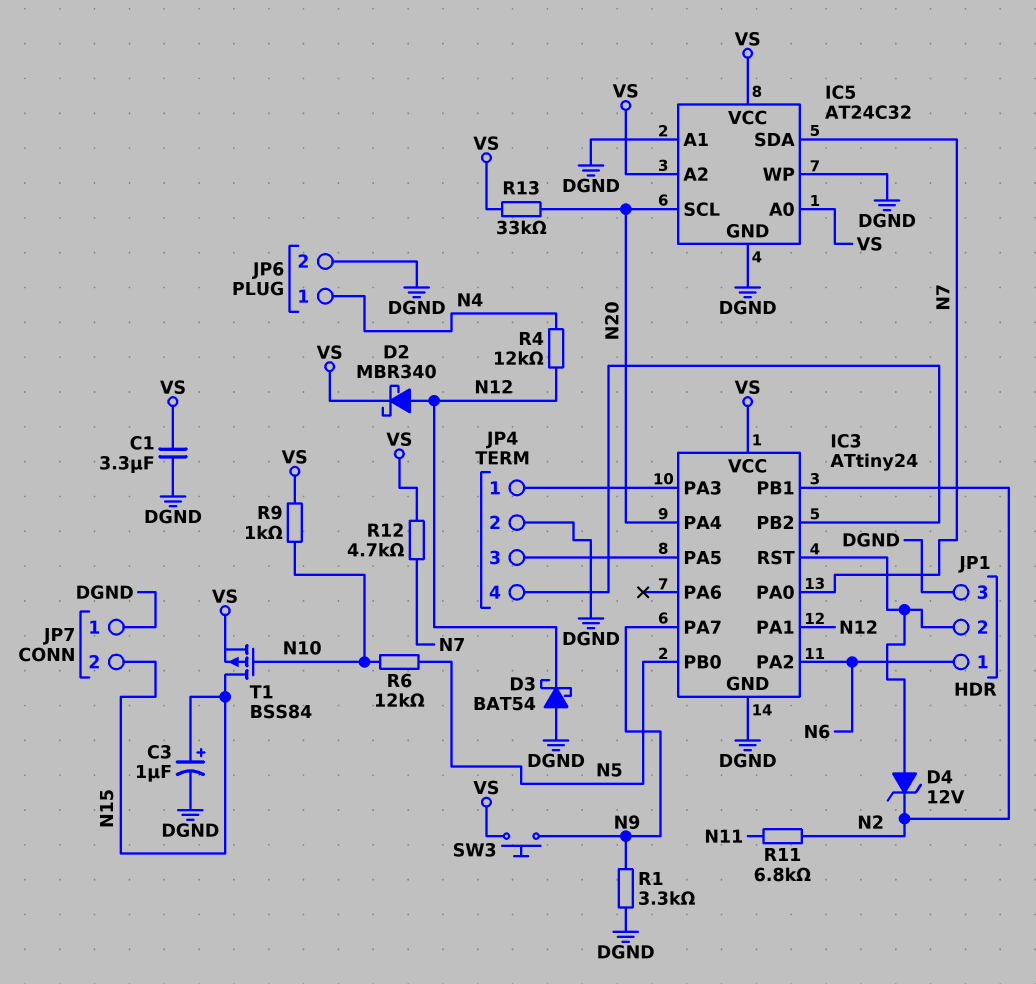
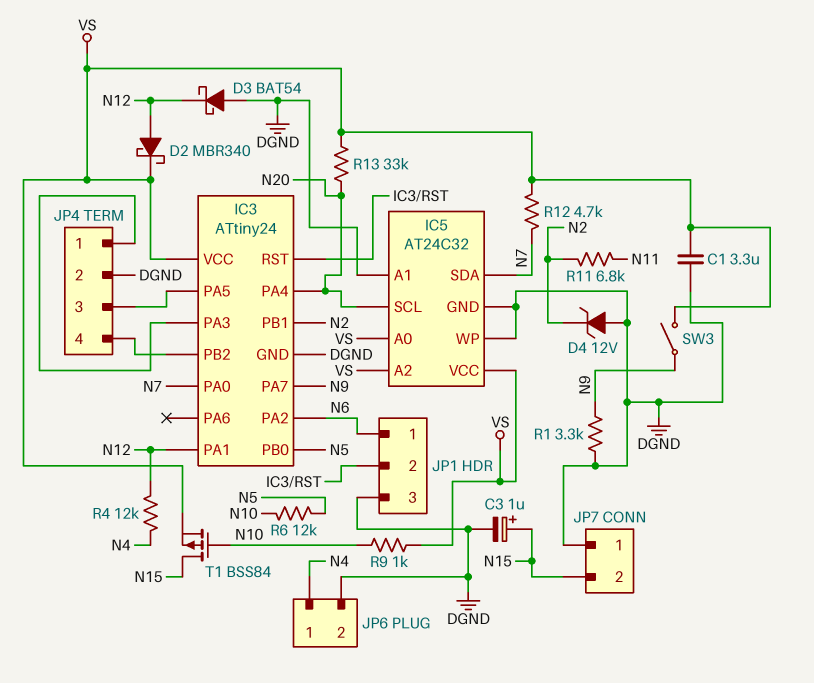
D4: zener 12V (A IC3/RST, K N2) -> zener 12V (A DGND, K N2)
SW3: button (N9, VS) -> switch (N9, VS)

